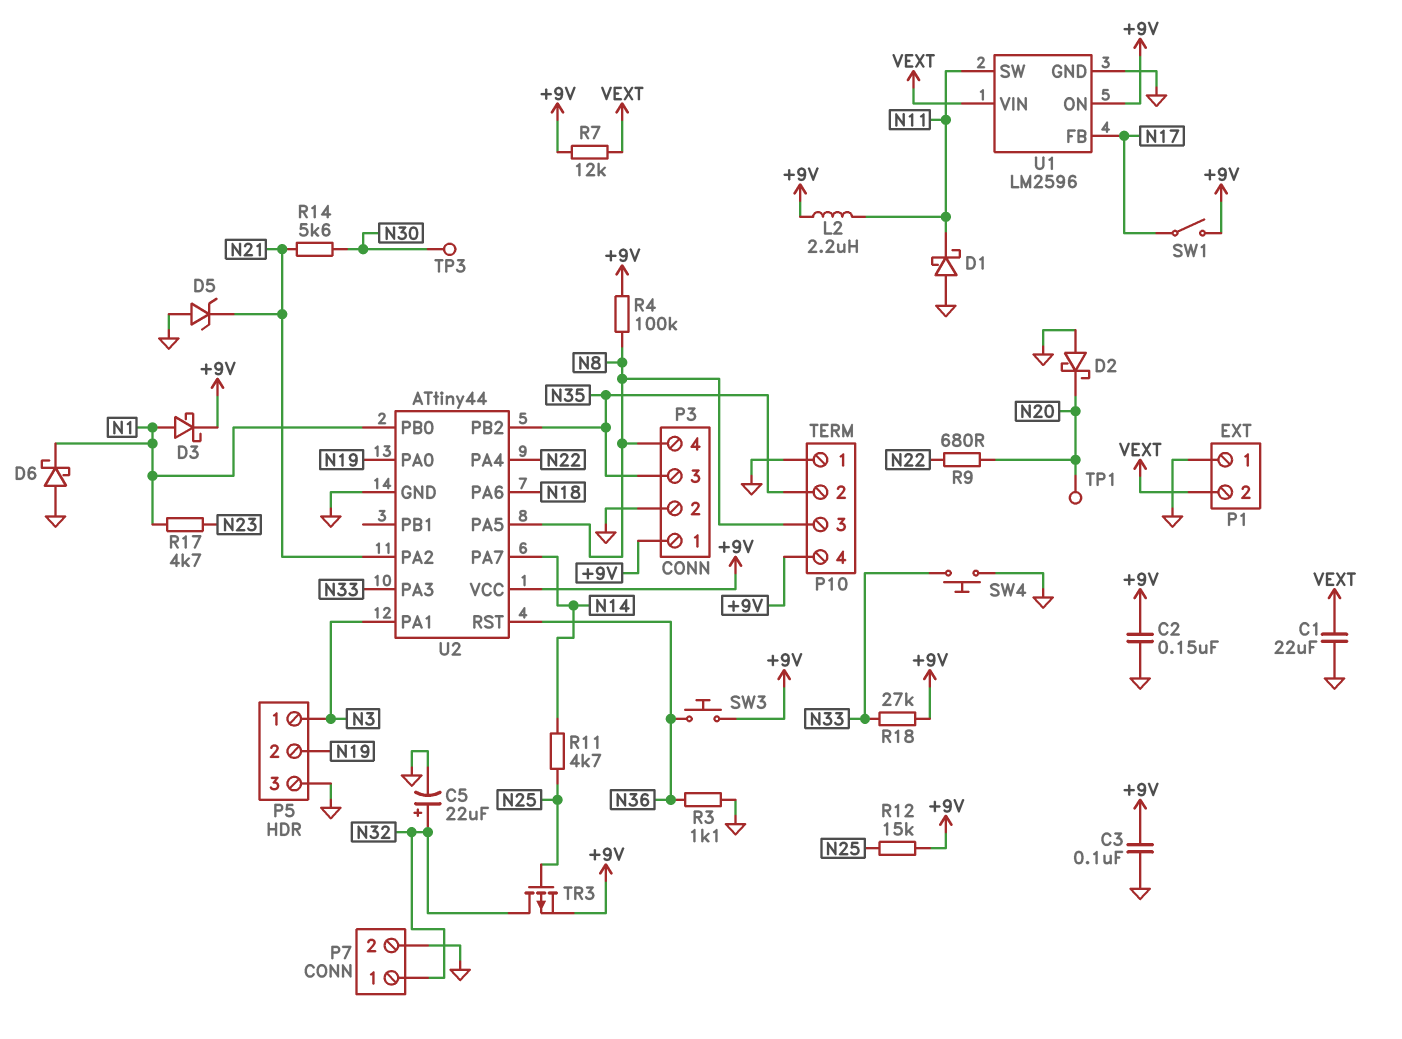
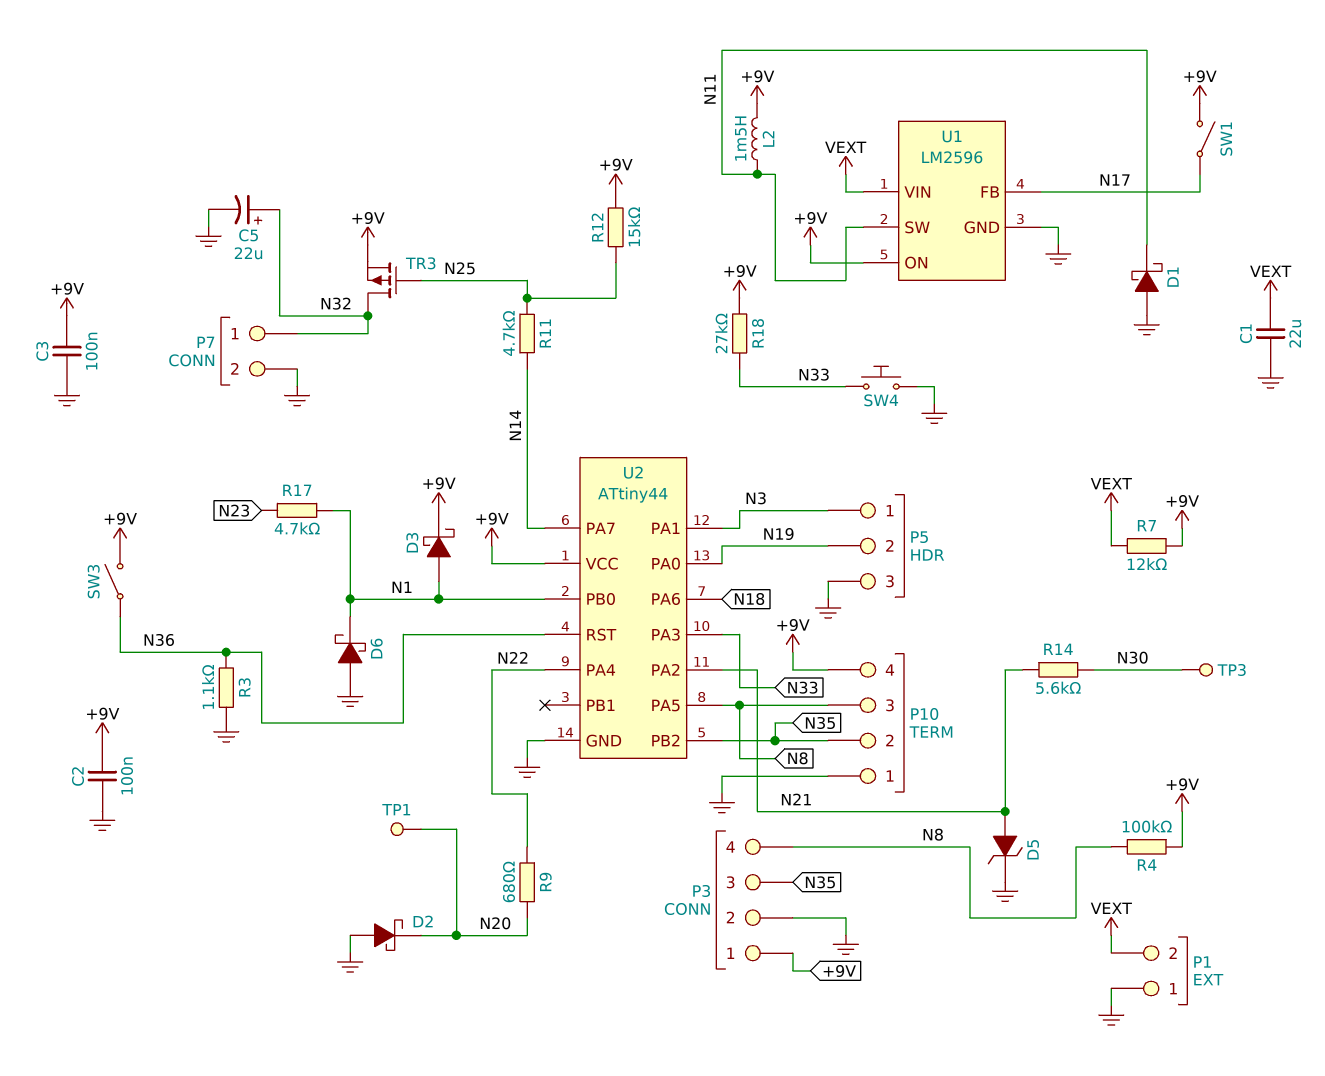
C2: 150nF (+9V, GND) -> 100nF (+9V, GND)
D5: zener (A GND, K N21) -> zener (A N21, K GND)
L2: 2.2uH (+9V, N11) -> 1.5mH (+9V, N11)
SW3: button (+9V, N36) -> switch (+9V, N36)

